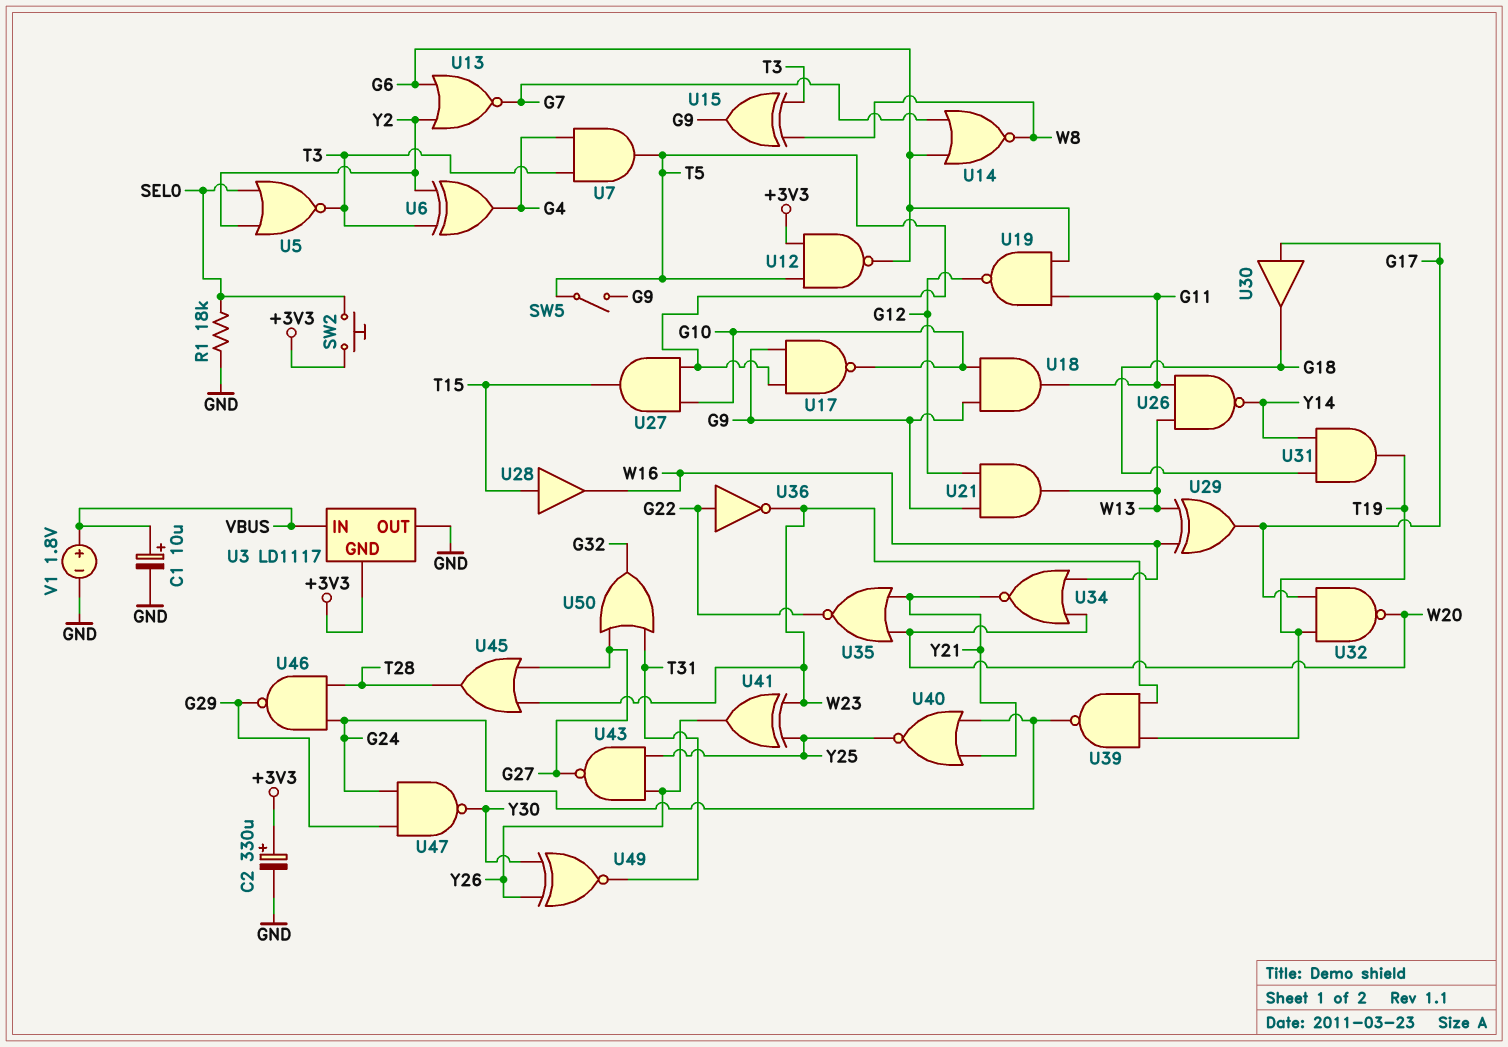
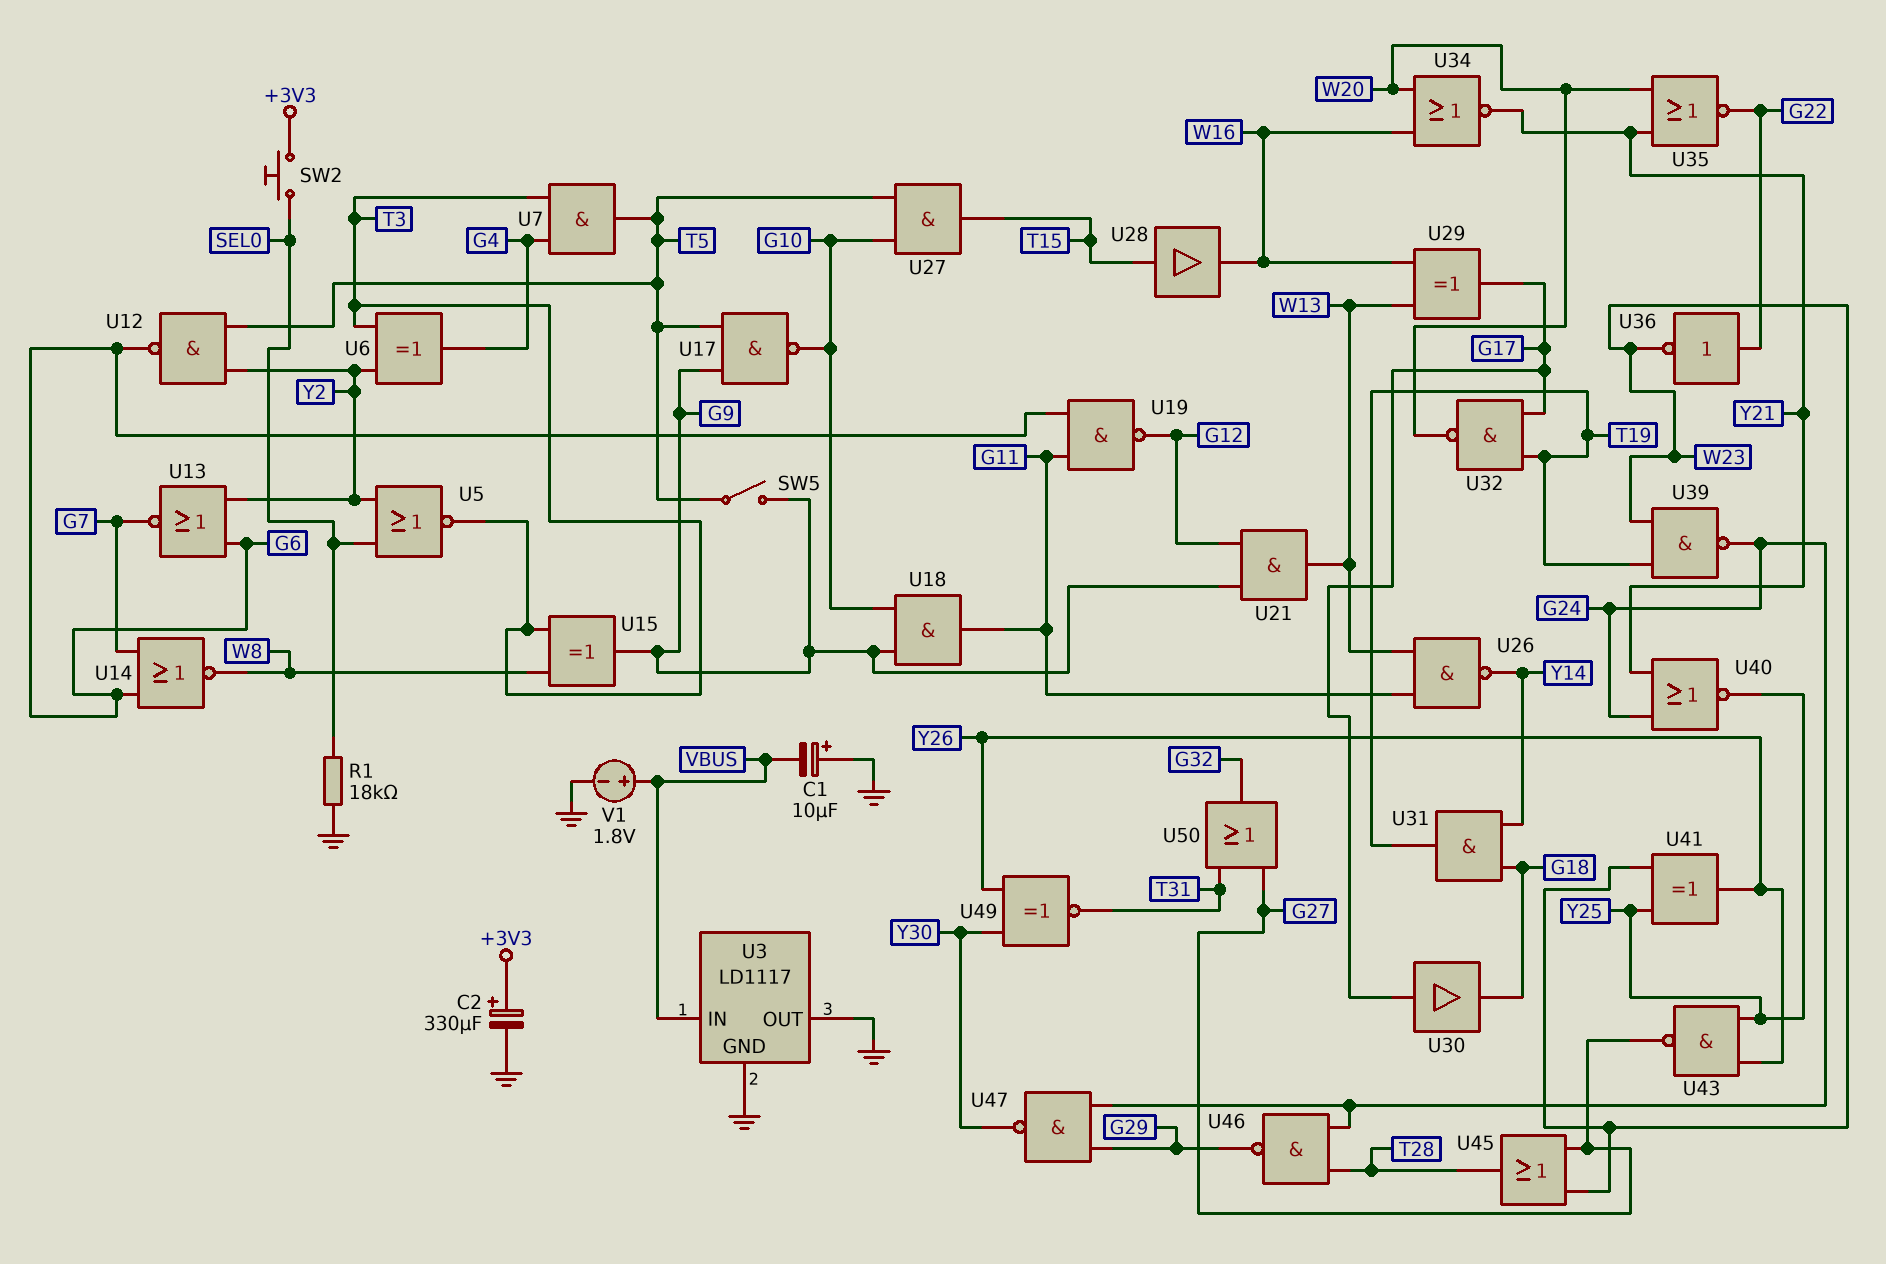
C1: 10uF (plus VBUS, minus GND) -> 10uF (plus GND, minus VBUS)
U3 pin GND: +3V3 -> GND
U12: NAND (in +3V3, in T5, out G6) -> NAND (in T5, in Y2, out G6)

